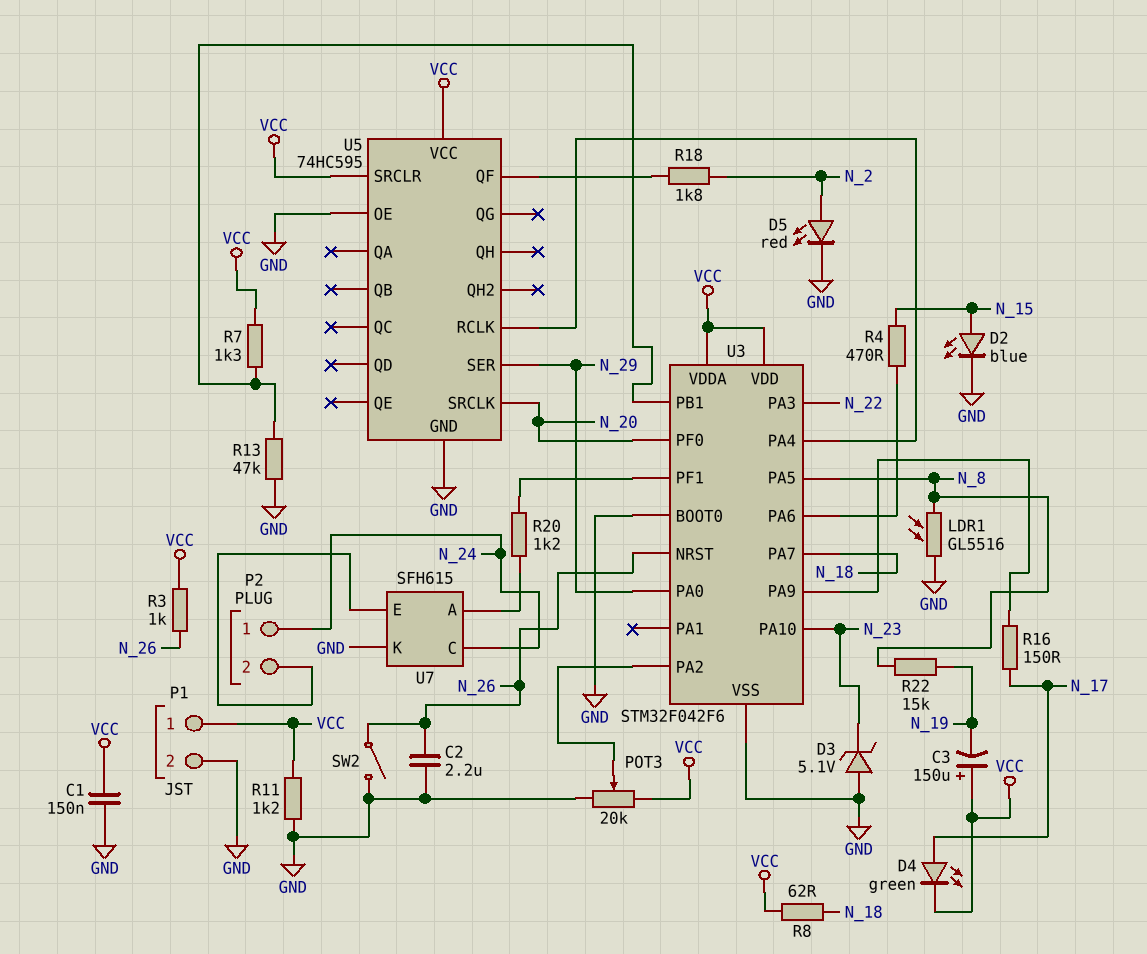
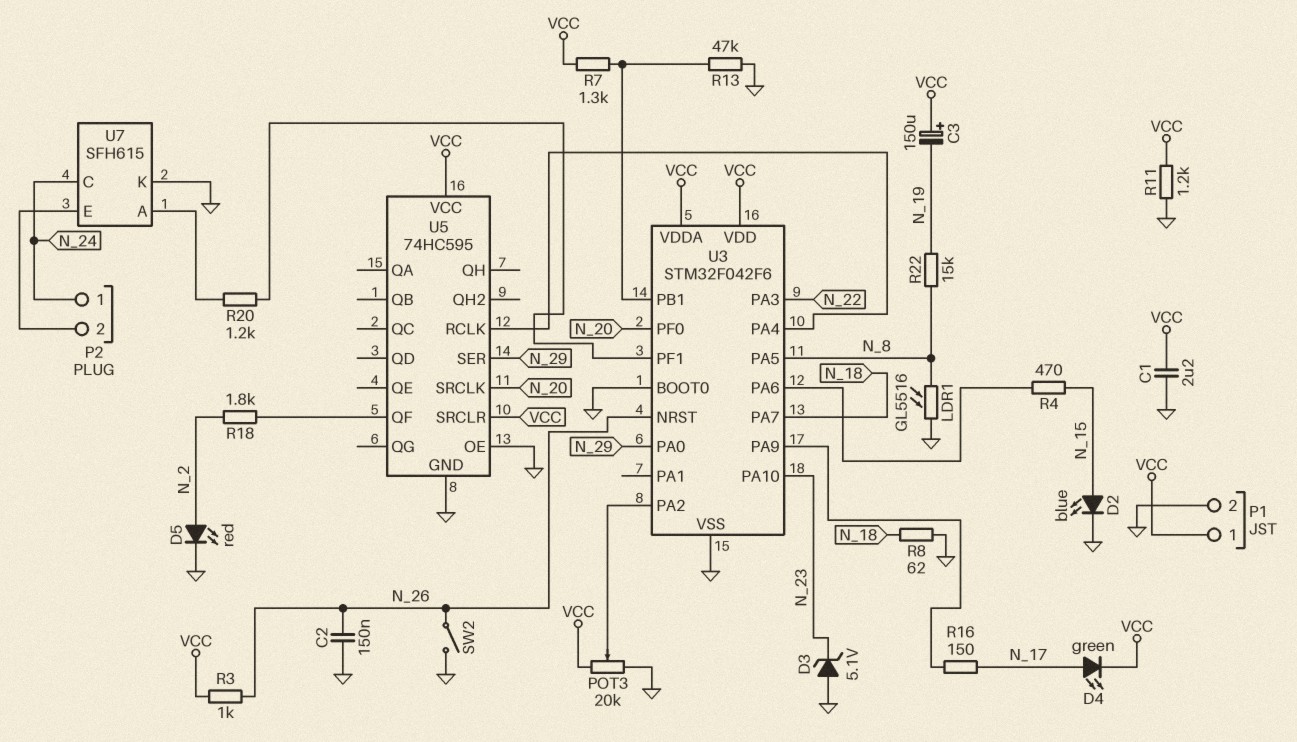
C1: 150nF (GND, VCC) -> 2.2uF (GND, VCC)
C2: 2.2uF (GND, N_26) -> 150nF (GND, N_26)
R8: 62 (N_18, VCC) -> 62 (GND, N_18)

